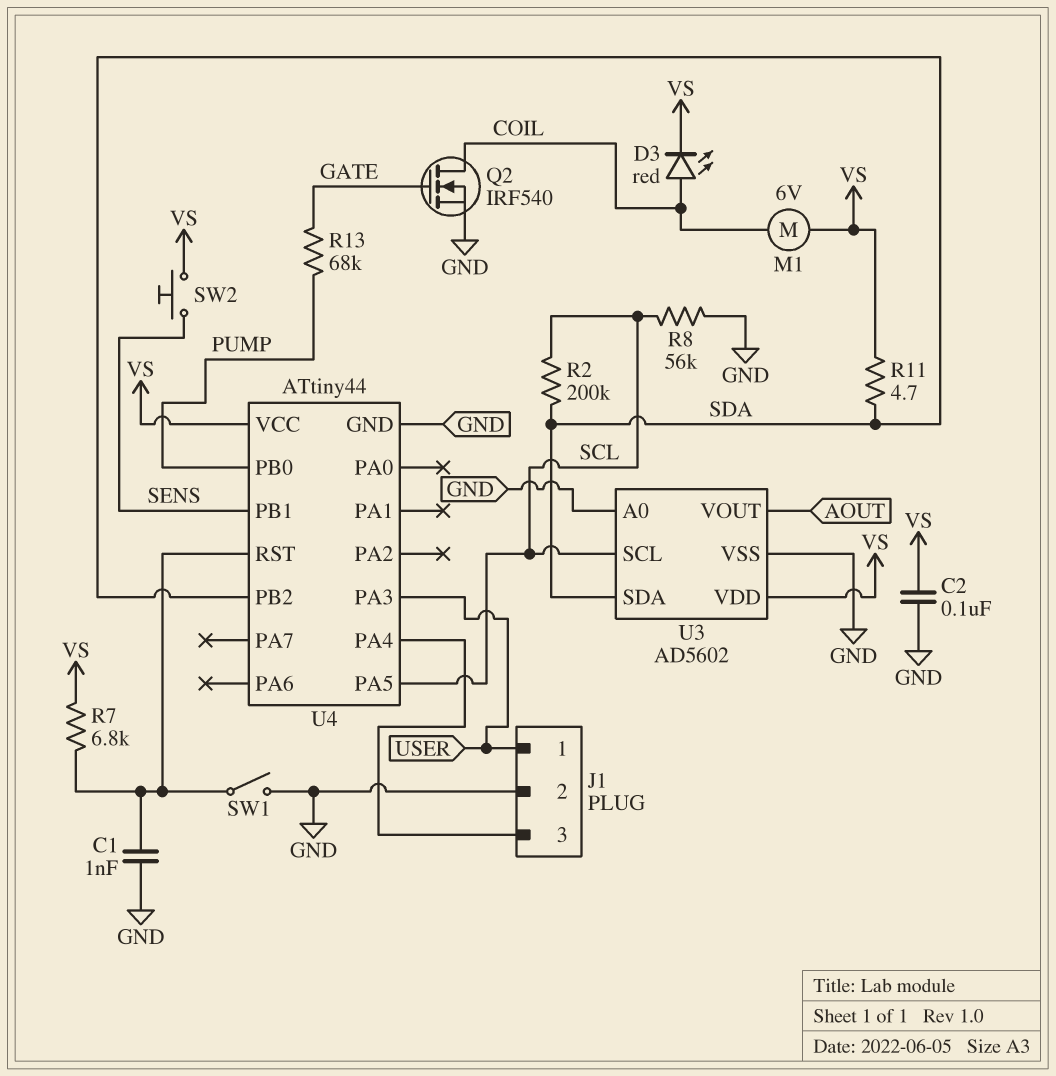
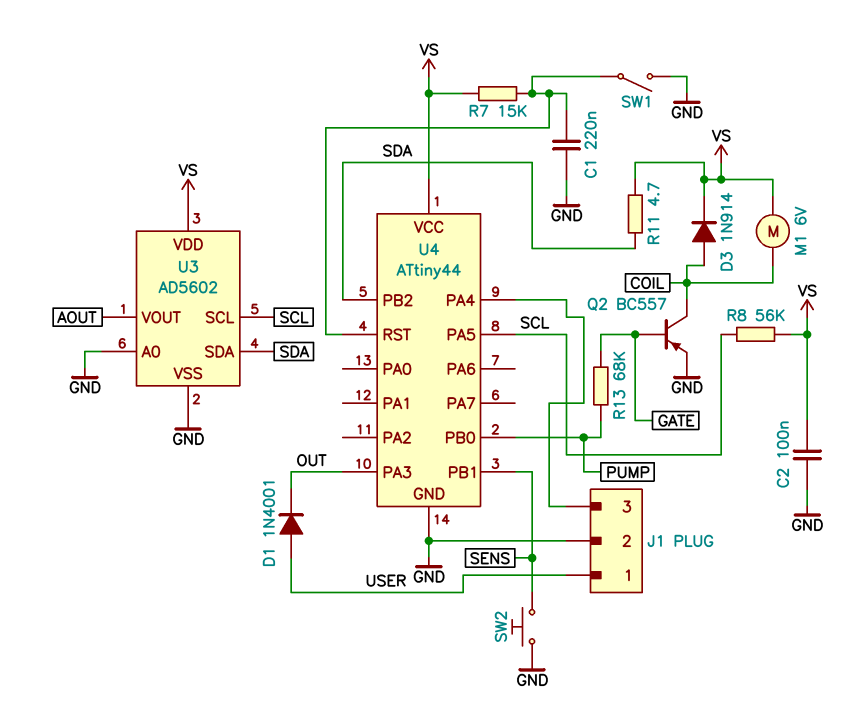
C1: 1nF (GND, U4/RST) -> 220nF (GND, U4/RST)
D1: none -> diode 1N4001 (A USER, K OUT)
D3: LED red (A COIL, K VS) -> diode 1N914 (A COIL, K VS)
Q2: NMOS IRF540 (G GATE, D COIL, S GND) -> PNP BC557 (B GATE, C COIL, E GND)
R2: 200k (SCL, SDA) -> none
R7: 6.8k (U4/RST, VS) -> 15k (U4/RST, VS)
R8: 56k (GND, SCL) -> 56k (SCL, VS)
SW2: button (SENS, VS) -> button (GND, SENS)
U4 pin PA3: USER -> OUT

